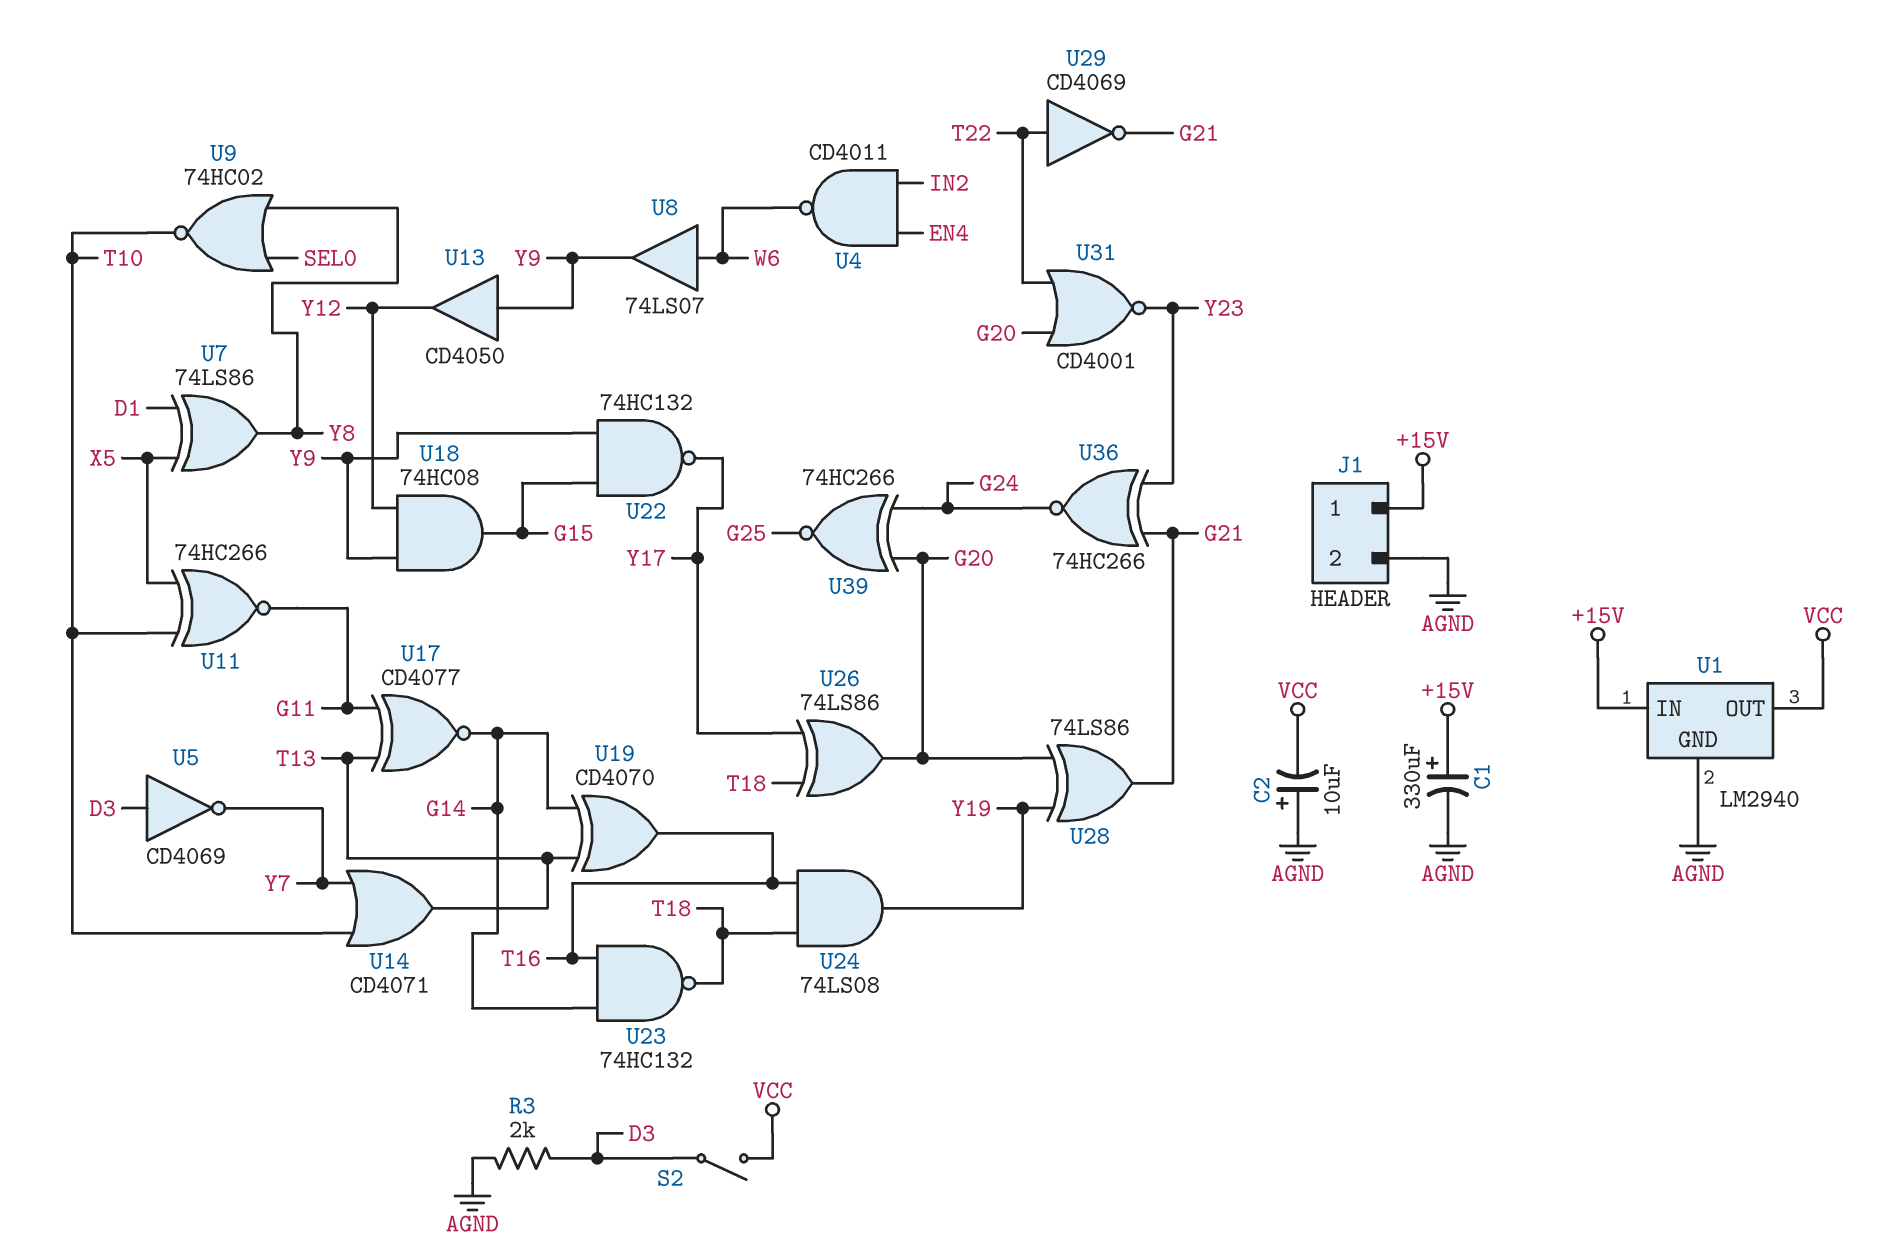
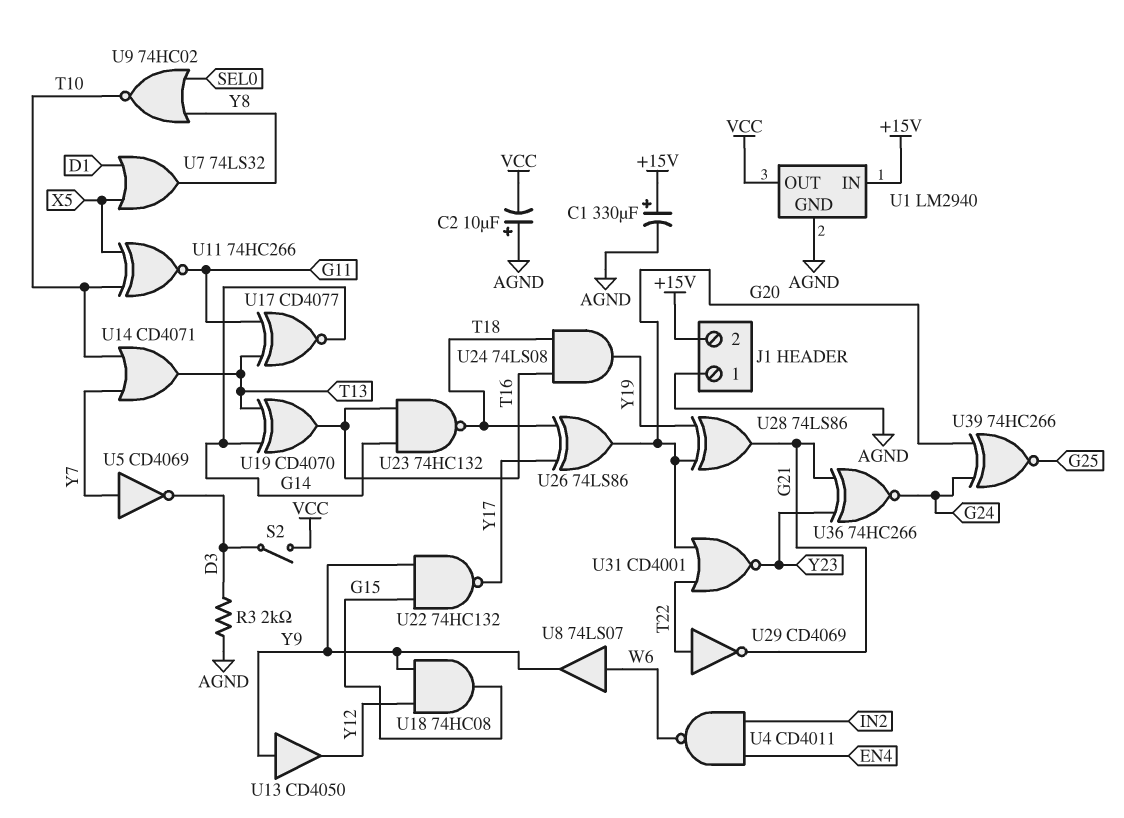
J1 pin 1: +15V -> AGND
J1 pin 2: AGND -> +15V
U5: NOT CD4069 (in D3, out Y7) -> NOT CD4069 (in Y7, out D3)
U7: XOR 74LS86 (in D1, in X5, out Y8) -> OR 74LS32 (in D1, in X5, out Y8)

